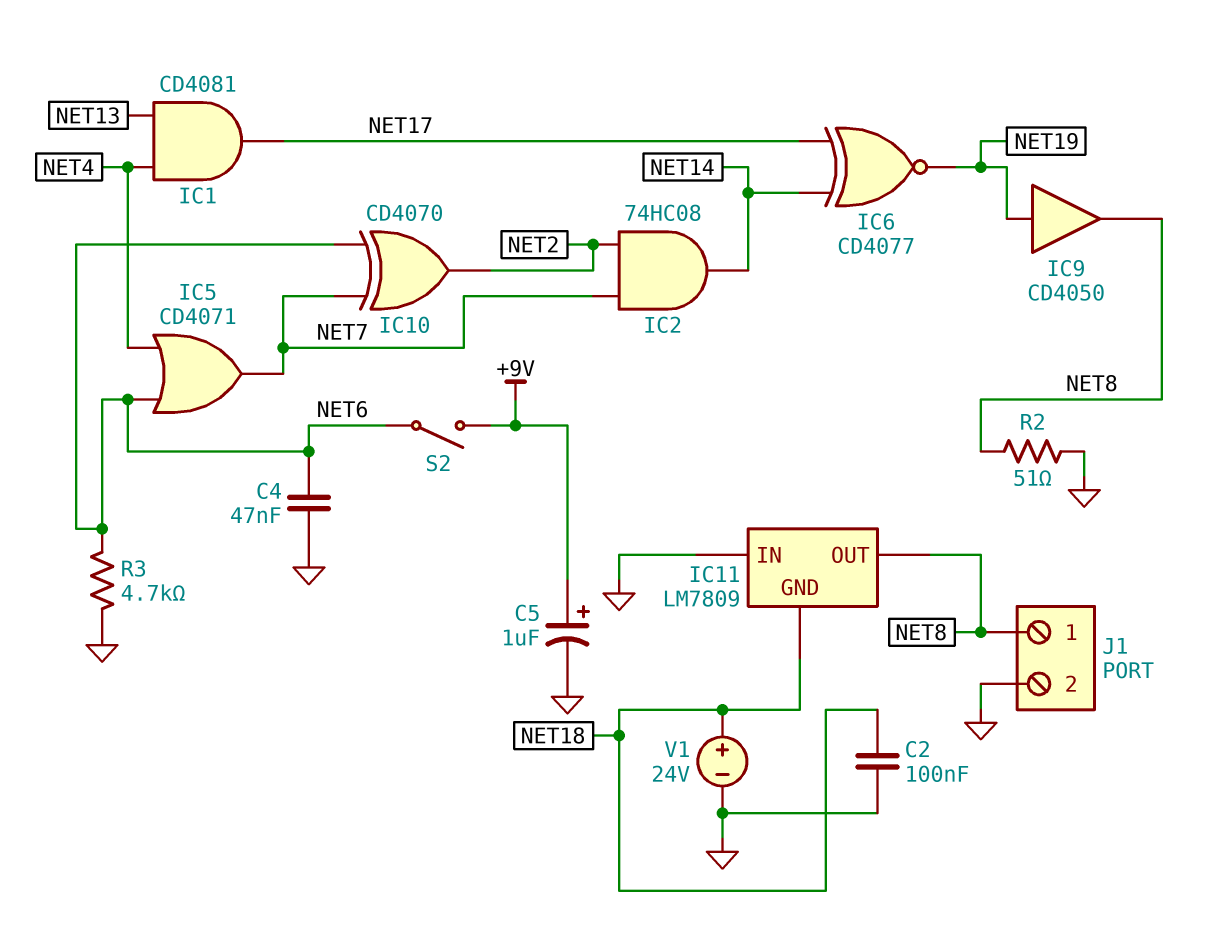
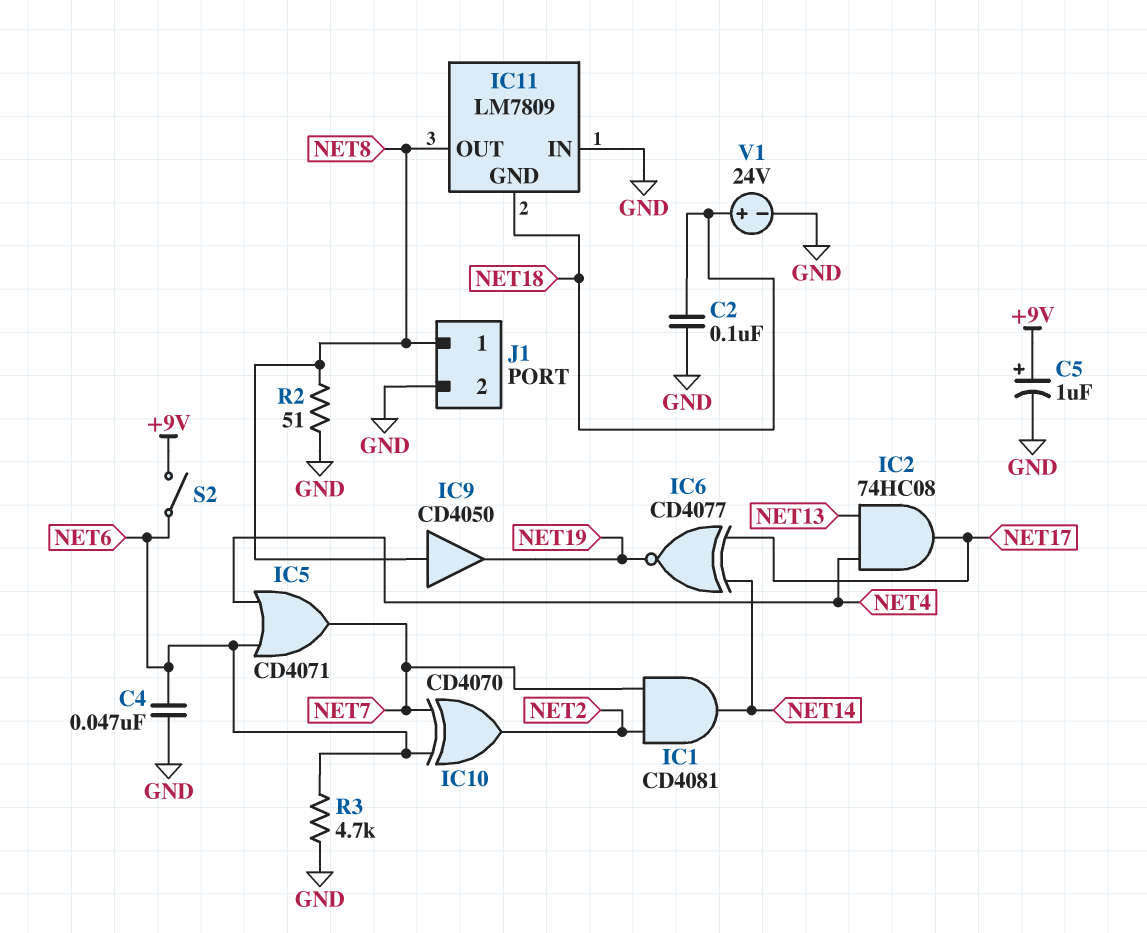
IC1: AND CD4081 (in NET4, in NET13, out NET17) -> AND CD4081 (in NET2, in NET7, out NET14)
IC2: AND 74HC08 (in NET2, in NET7, out NET14) -> AND 74HC08 (in NET4, in NET13, out NET17)
IC9: buffer CD4050 (in NET19, out NET8) -> buffer CD4050 (in NET8, out NET19)

